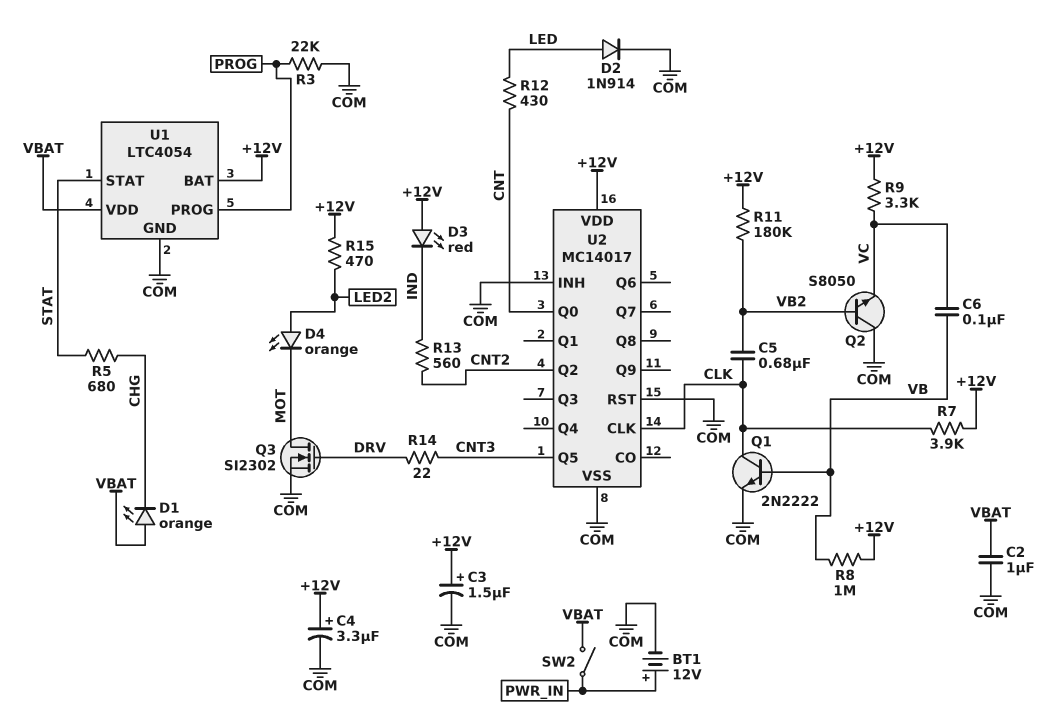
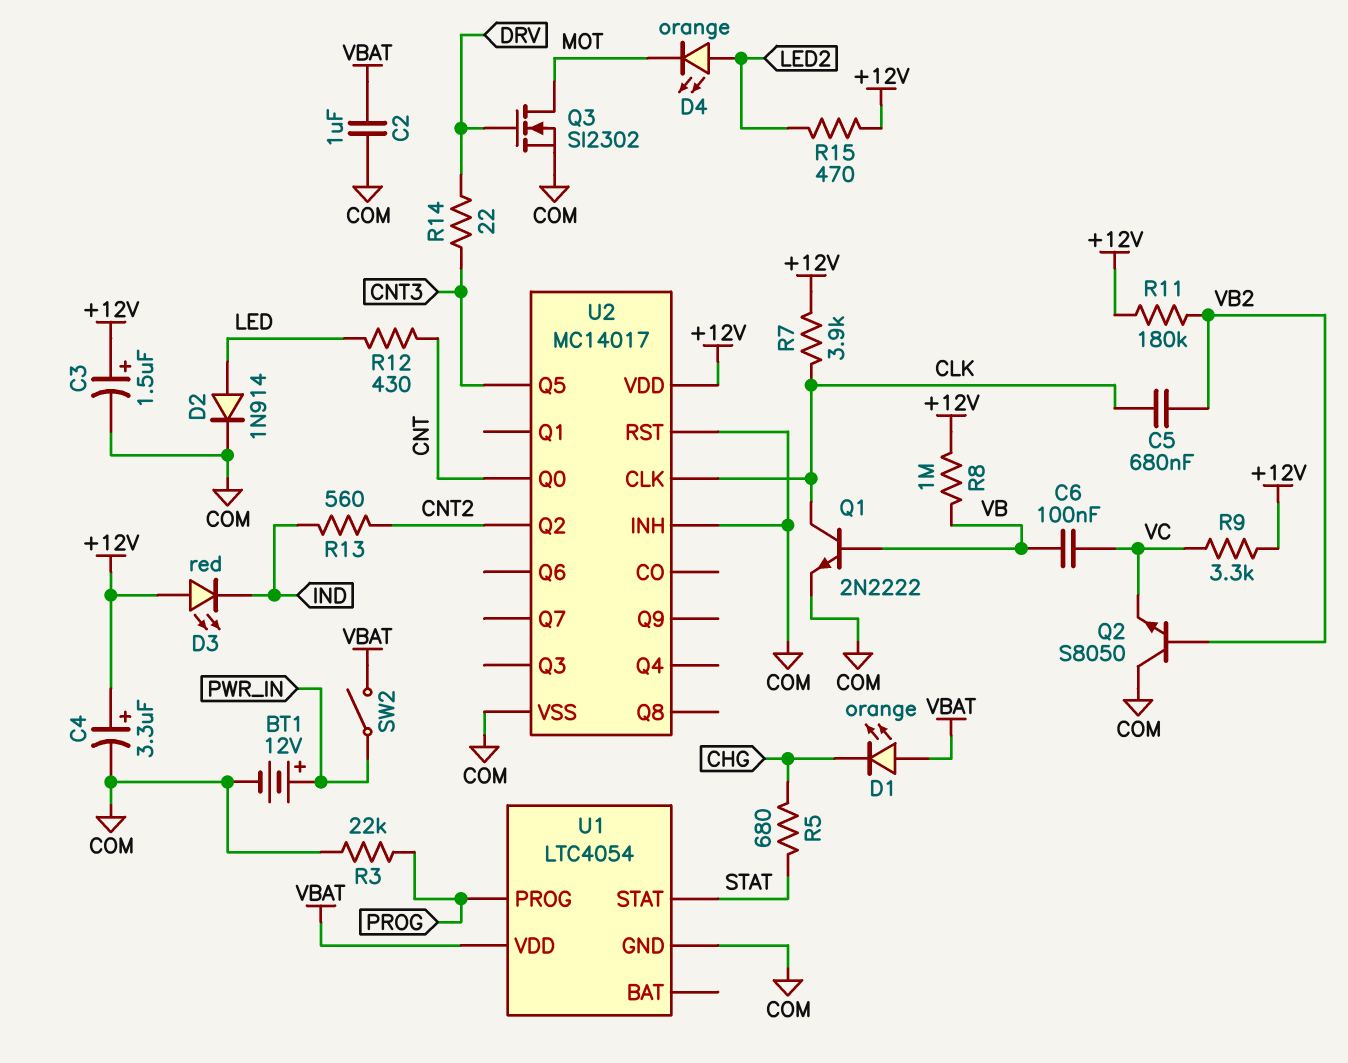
U1 pin BAT: +12V -> none

